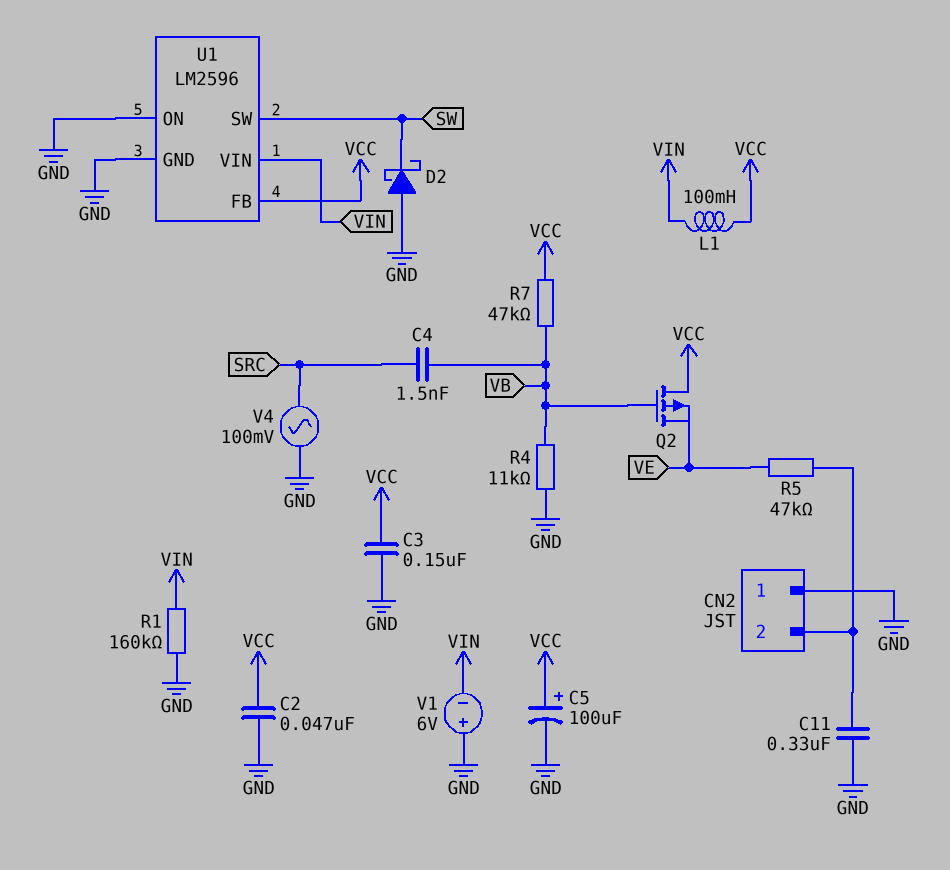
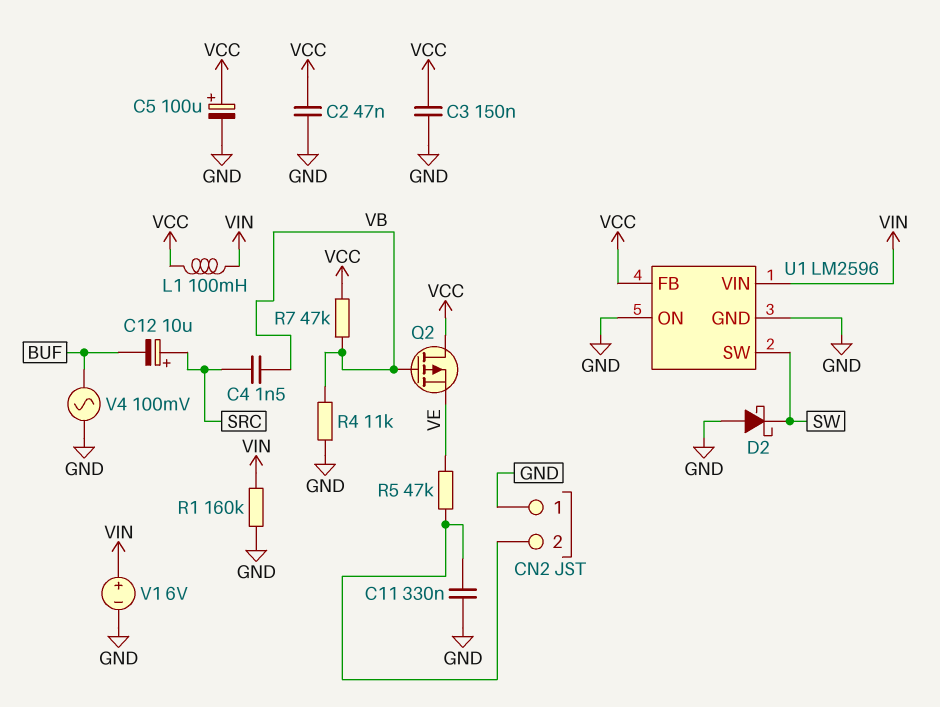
C12: none -> 10uF (plus SRC, minus BUF)
V1: 6V (plus GND, minus VIN) -> 6V (plus VIN, minus GND)
V4: AC 100mV (GND, SRC) -> AC 100mV (BUF, GND)

